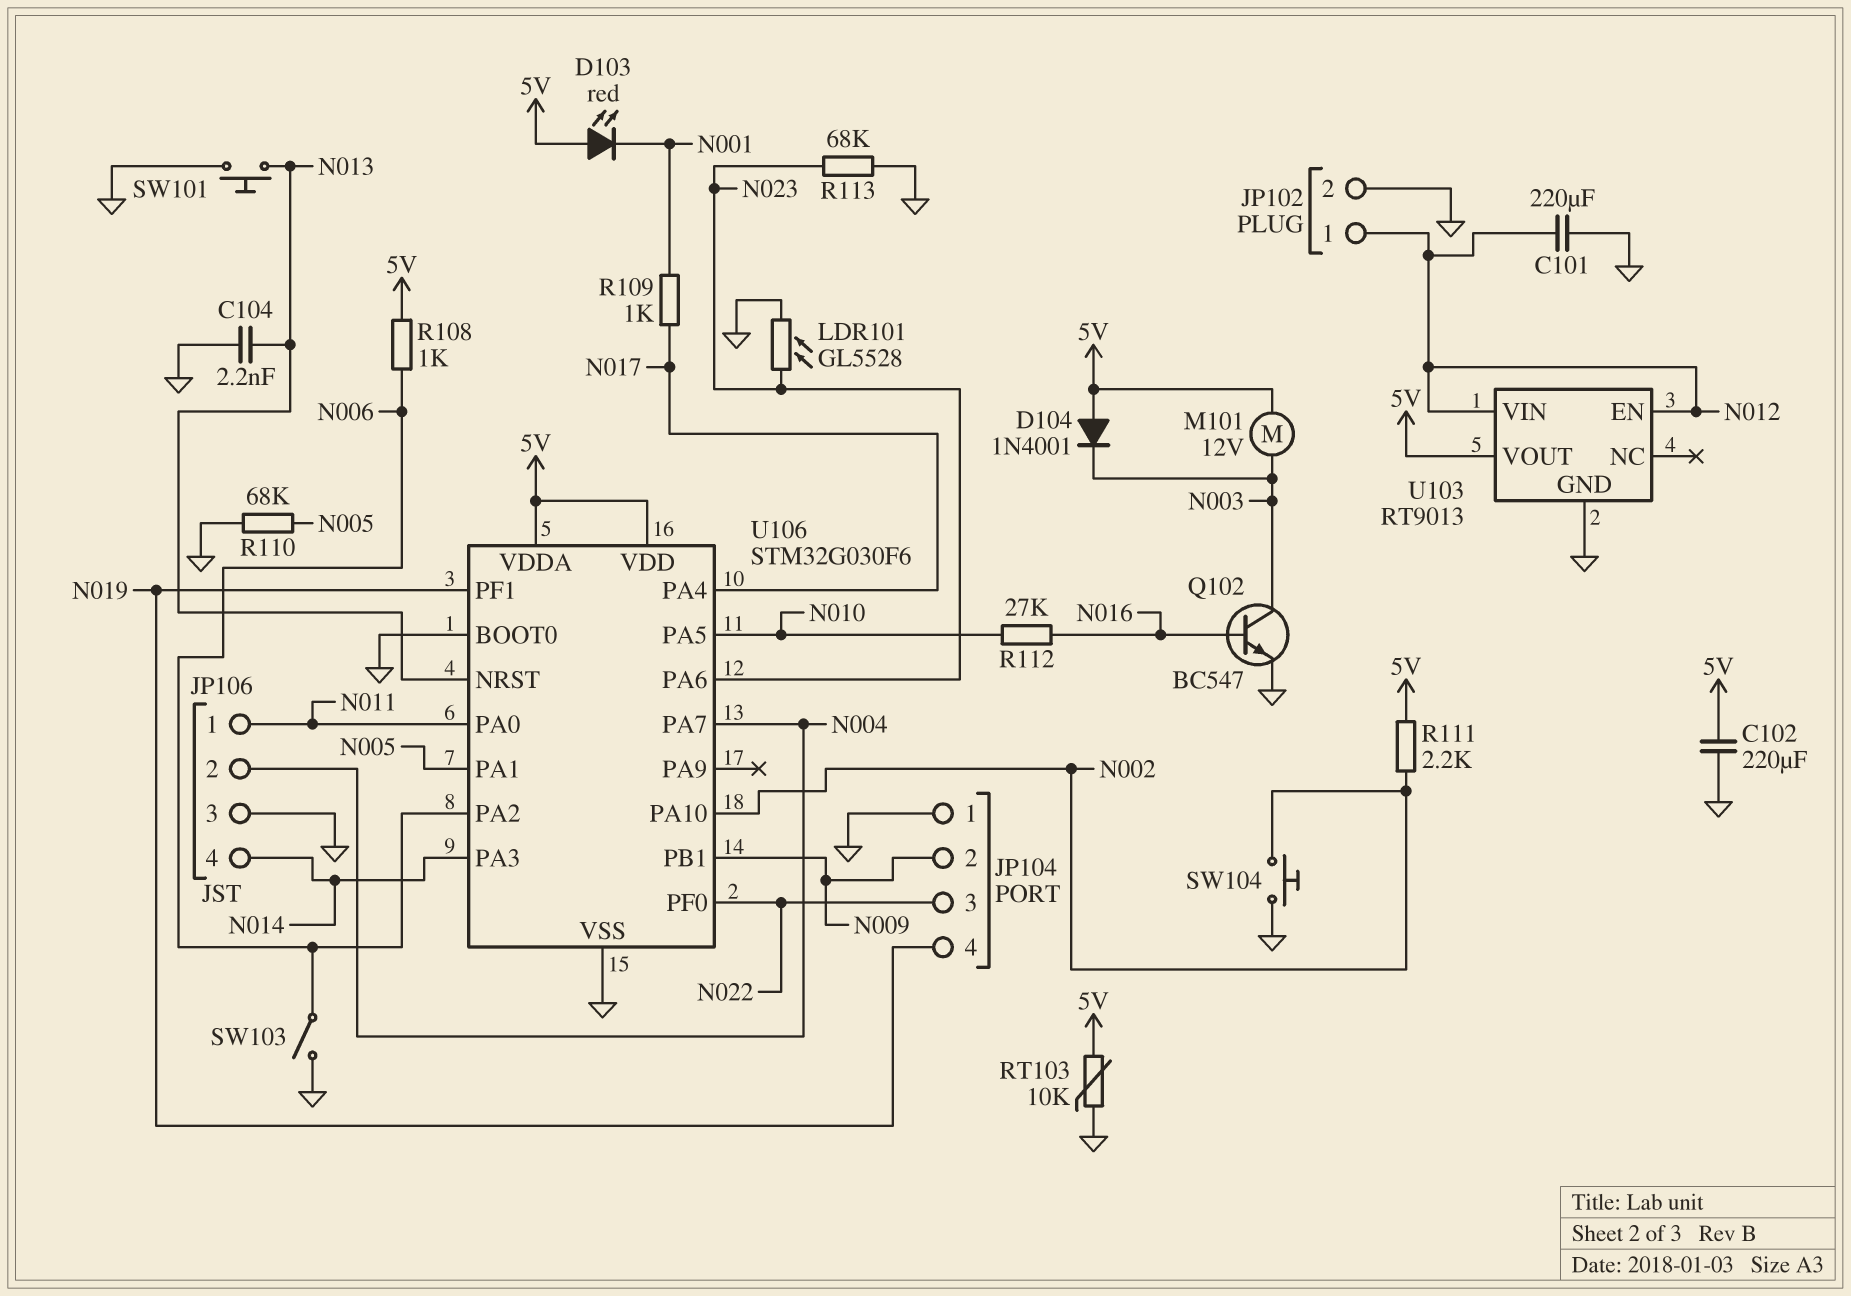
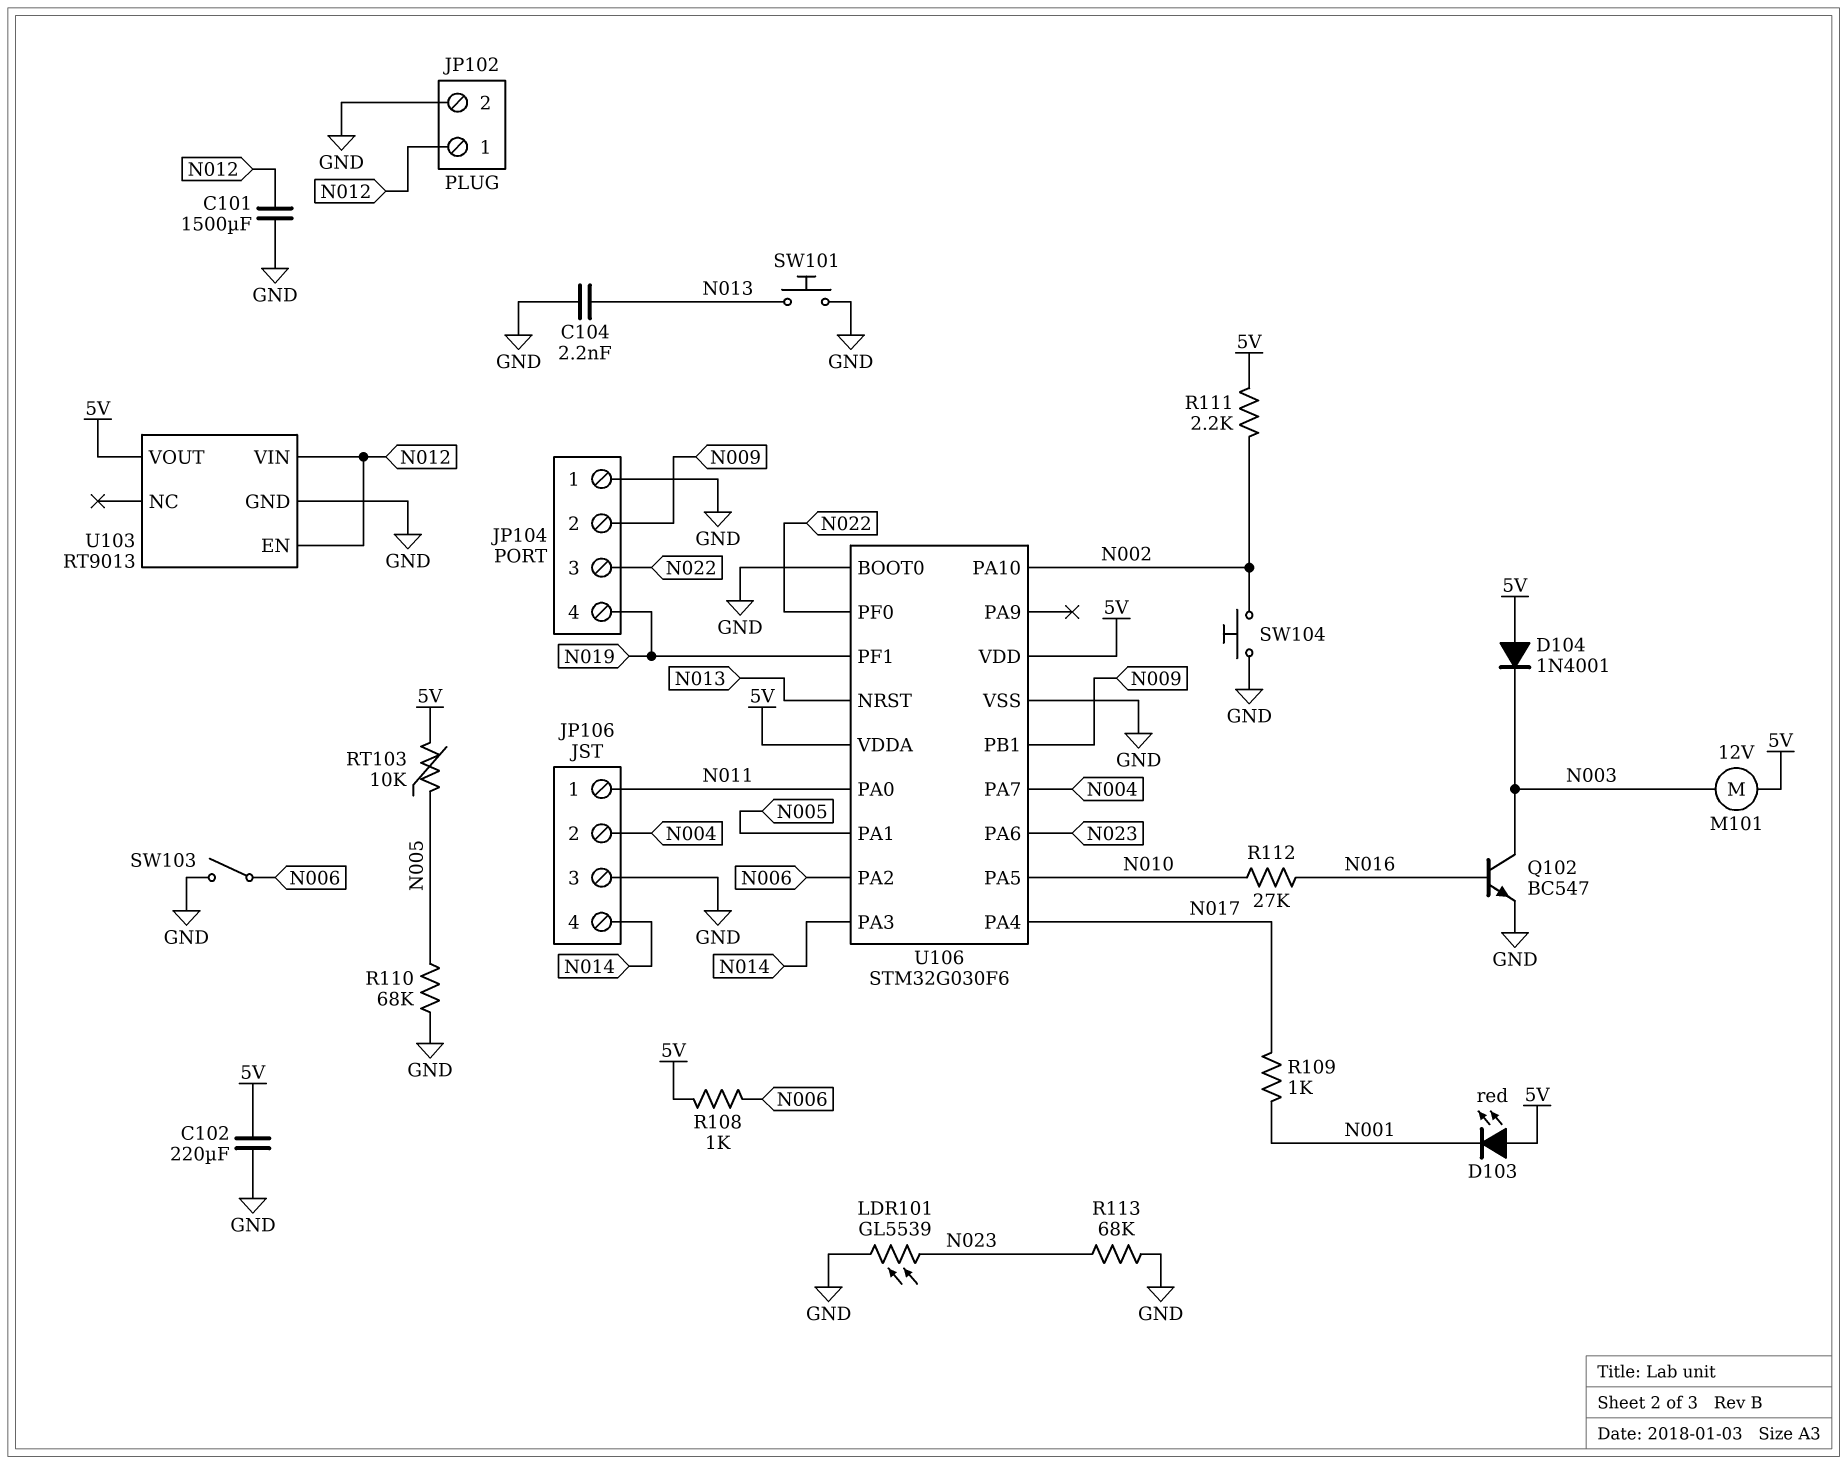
C101: 220uF (GND, N012) -> 1500uF (GND, N012)
LDR101: GL5528 (GND, N023) -> GL5539 (GND, N023)
RT103: 10k (5V, GND) -> 10k (5V, N005)

